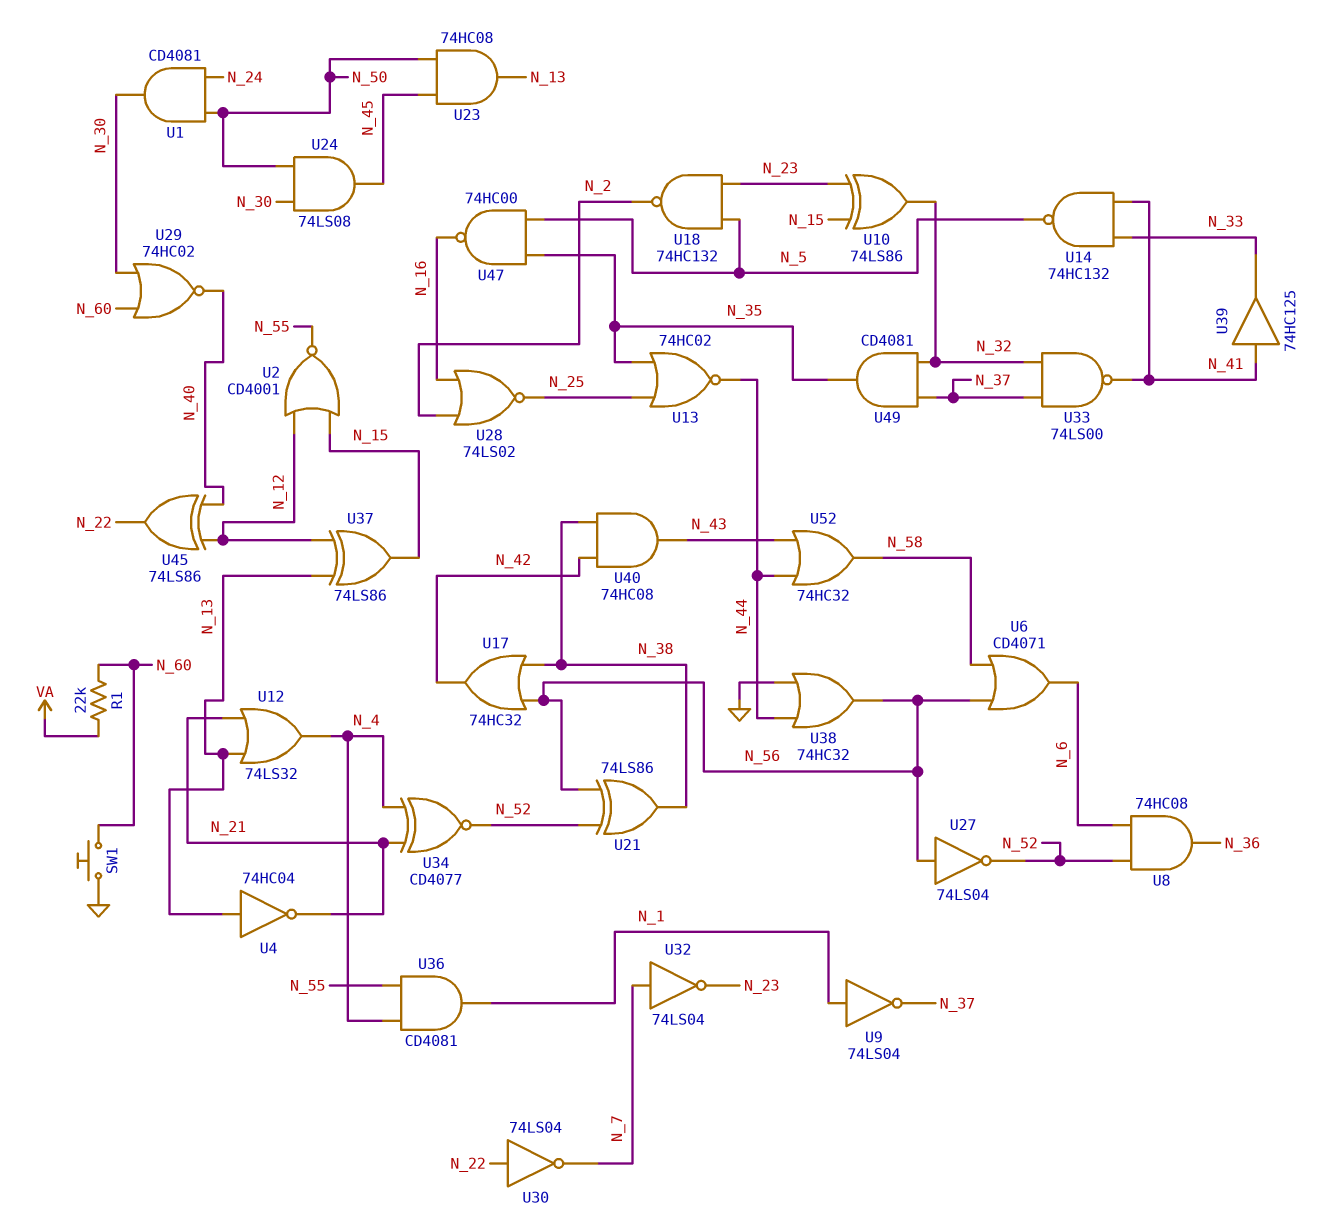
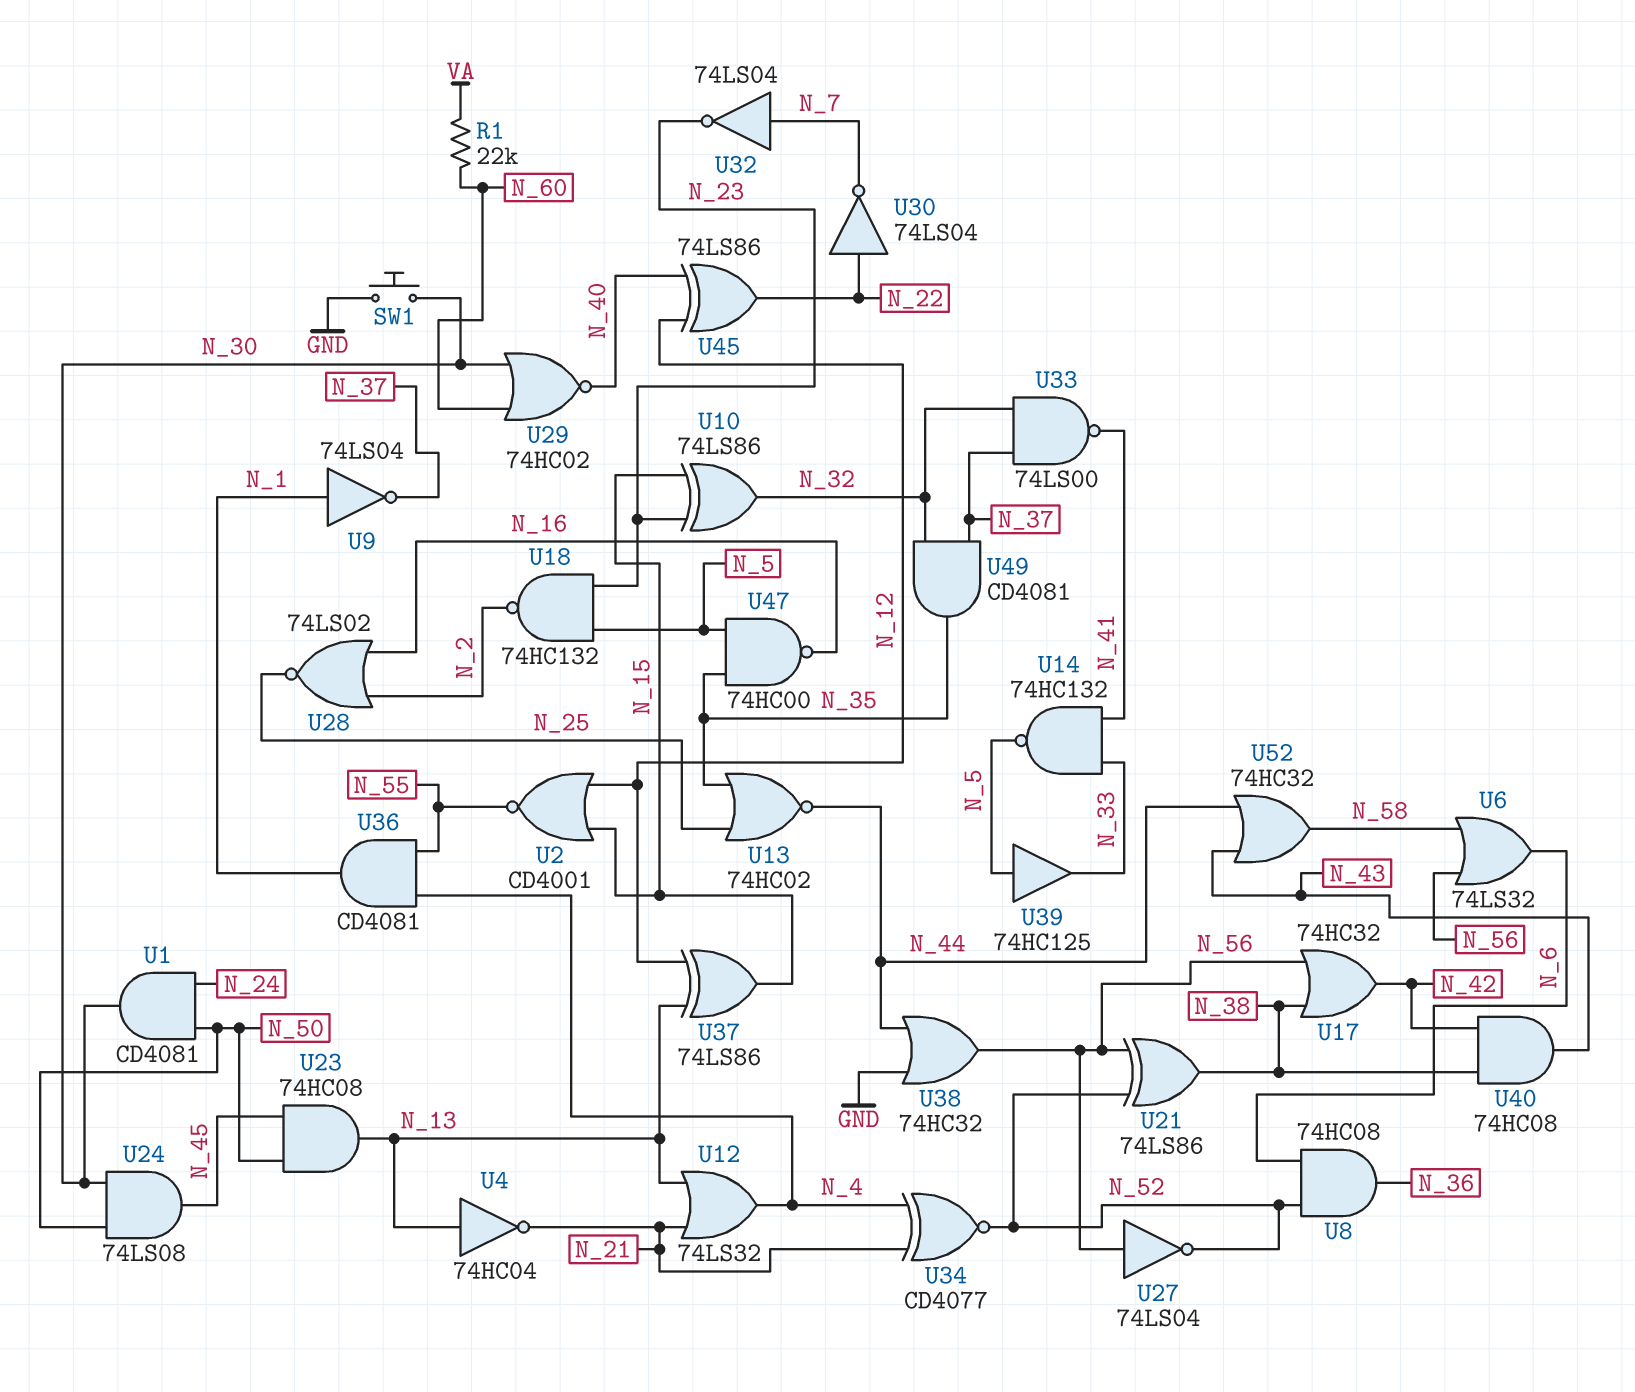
SW1: button (GND, N_60) -> button (GND, N_30)
U6: OR CD4071 (in N_56, in N_58, out N_6) -> OR 74LS32 (in N_56, in N_58, out N_6)
U39: buffer 74HC125 (in N_41, out N_33) -> buffer 74HC125 (in N_5, out N_33)

